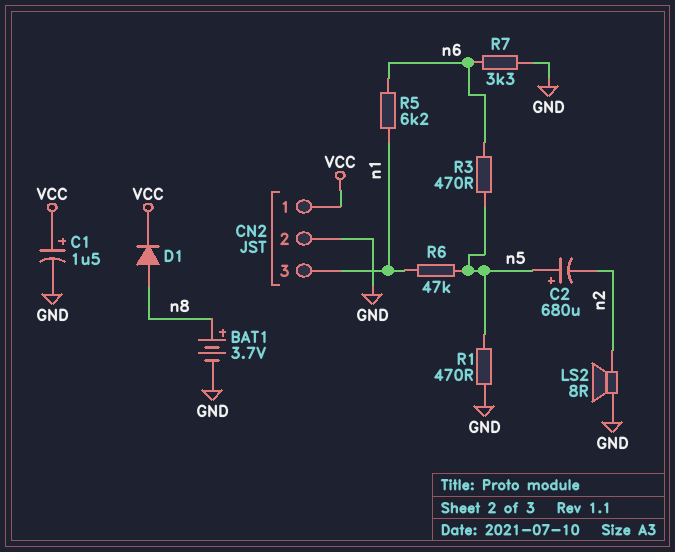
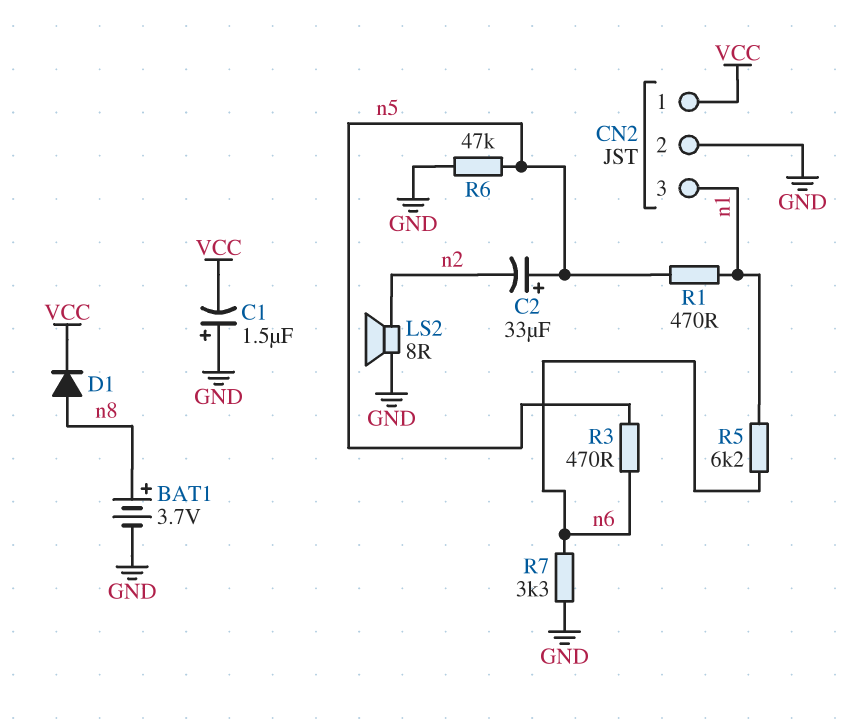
C1: 1.5uF (plus VCC, minus GND) -> 1.5uF (plus GND, minus VCC)
C2: 680uF (plus n5, minus n2) -> 33uF (plus n5, minus n2)
R1: 470 (GND, n5) -> 470 (n1, n5)
R6: 47k (n1, n5) -> 47k (GND, n5)

